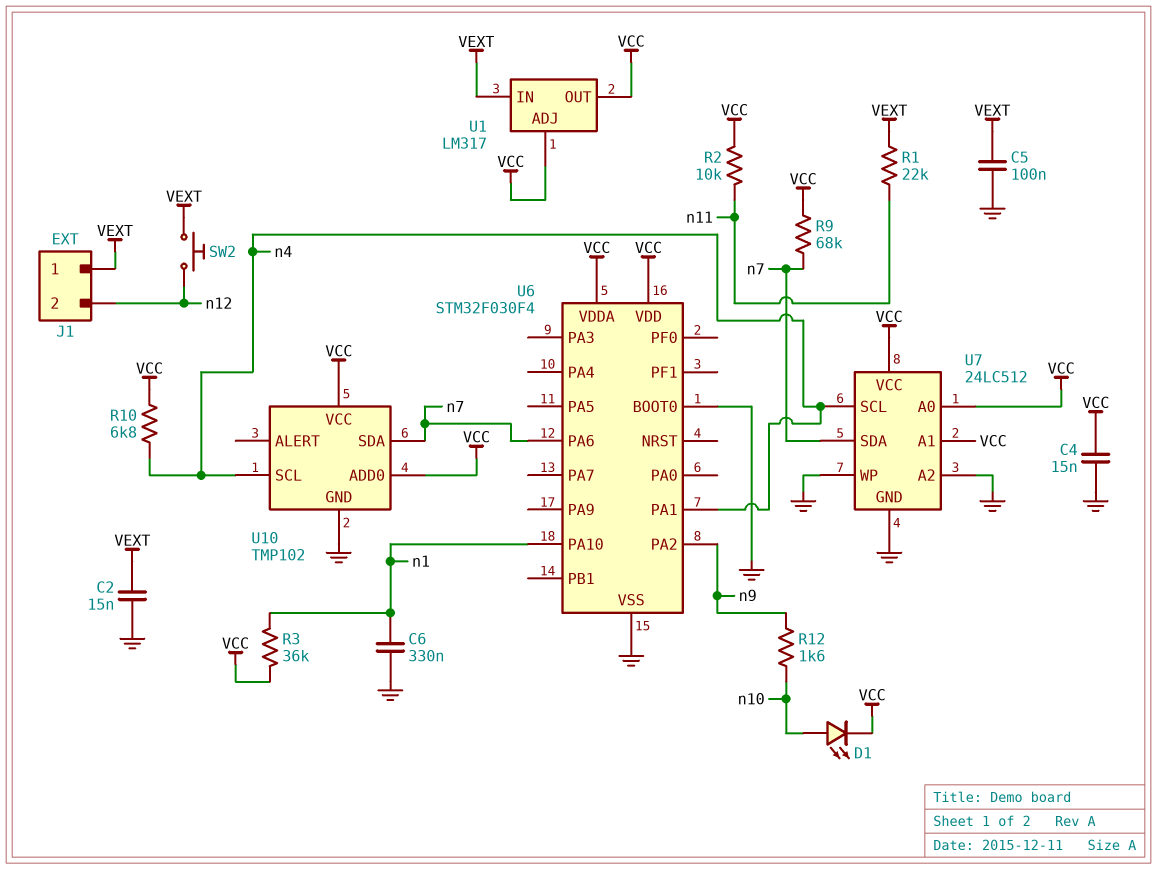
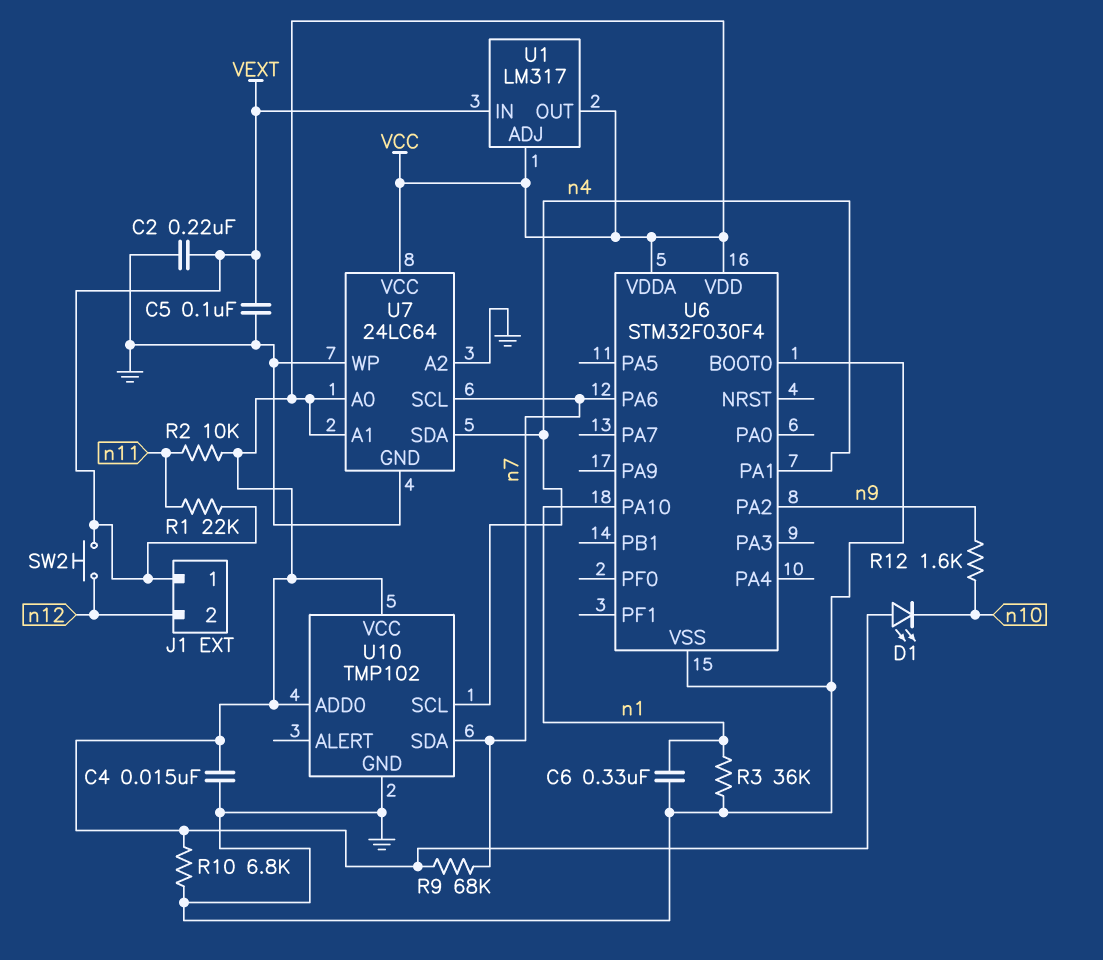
C2: 15nF (GND, VEXT) -> 220nF (GND, VEXT)
D1: LED (A n10, K VCC) -> LED (A VCC, K n10)
R3: 36k (VCC, n1) -> 36k (GND, n1)
R10: 6.8k (VCC, n4) -> 6.8k (GND, VCC)
U7: 24LC512 -> 24LC64
U7 pin SCL: n4 -> n7
U7 pin SDA: n7 -> n4

